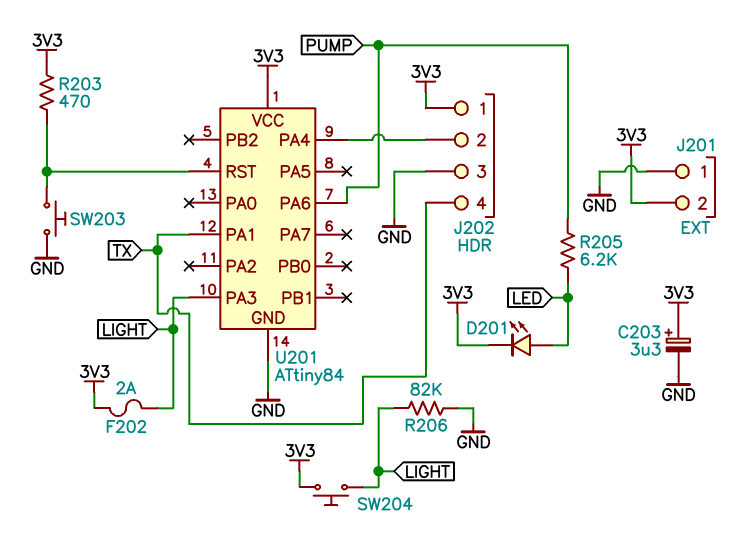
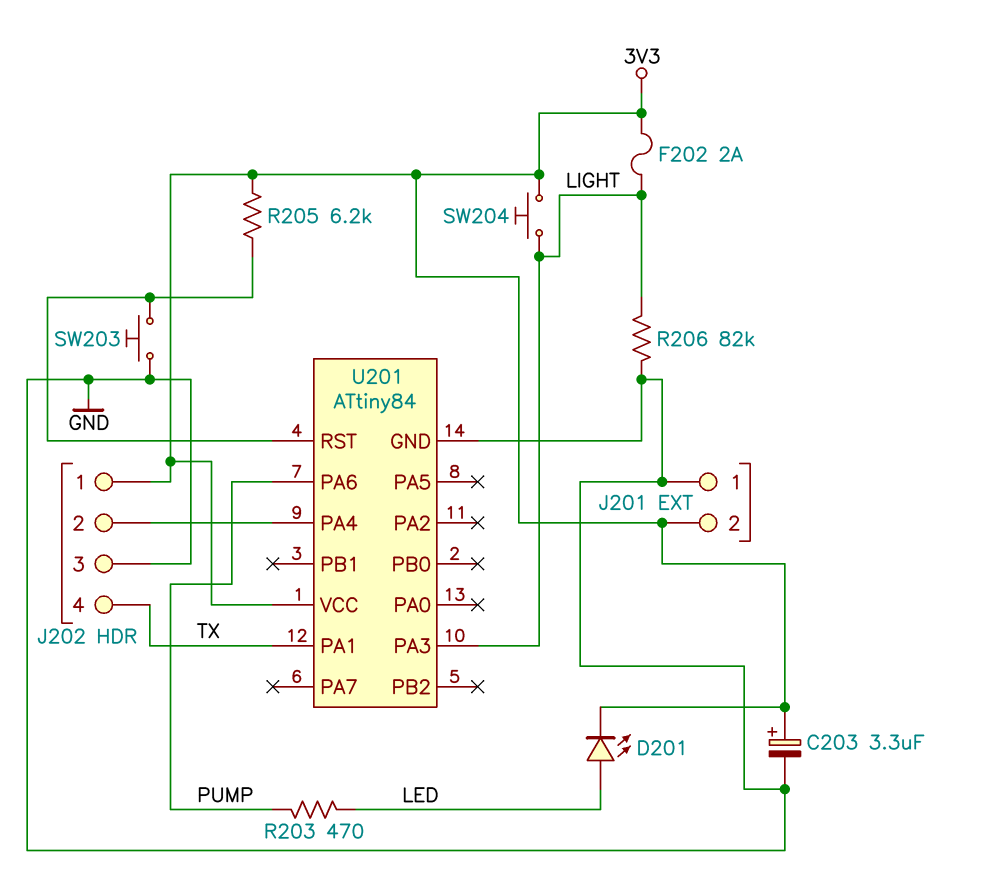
R203: 470 (3V3, U201/RST) -> 470 (LED, PUMP)
R205: 6.2k (LED, PUMP) -> 6.2k (3V3, U201/RST)

